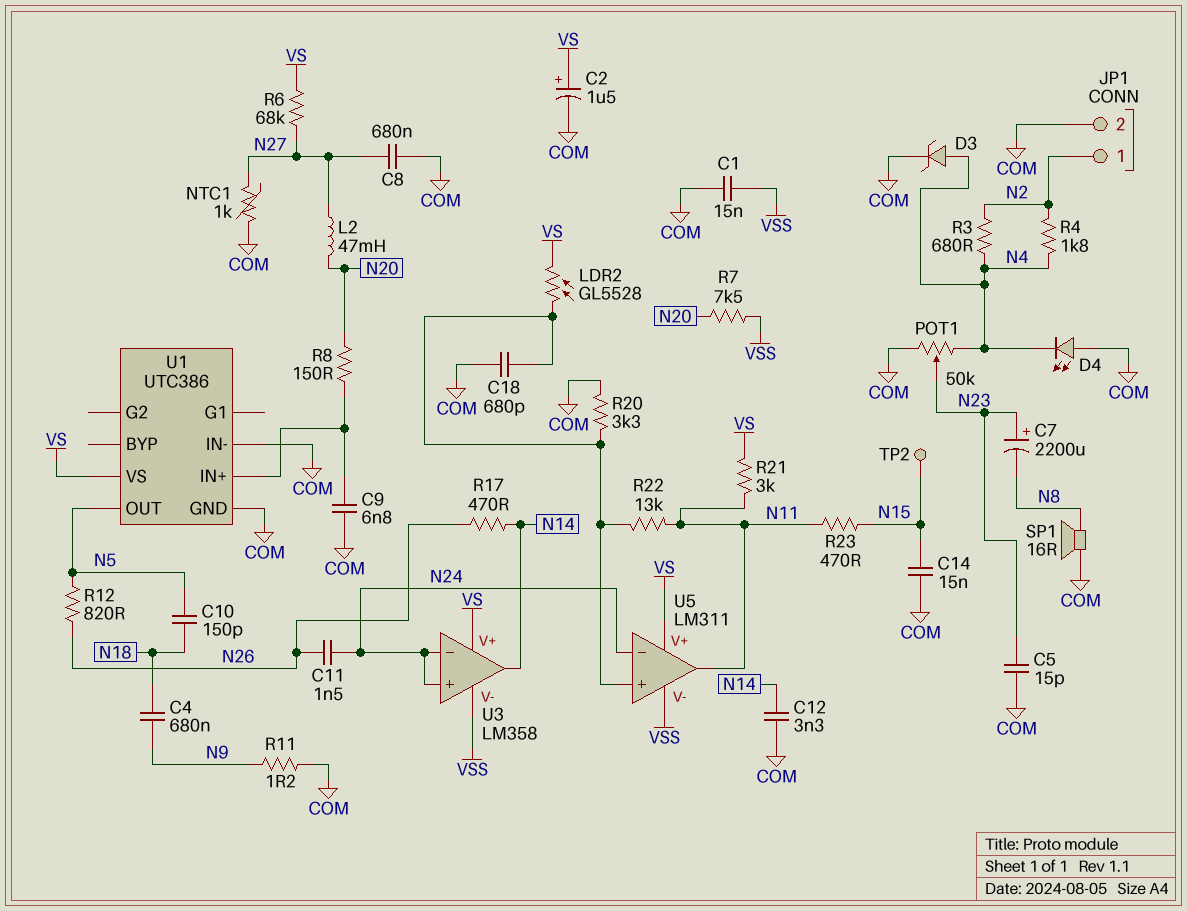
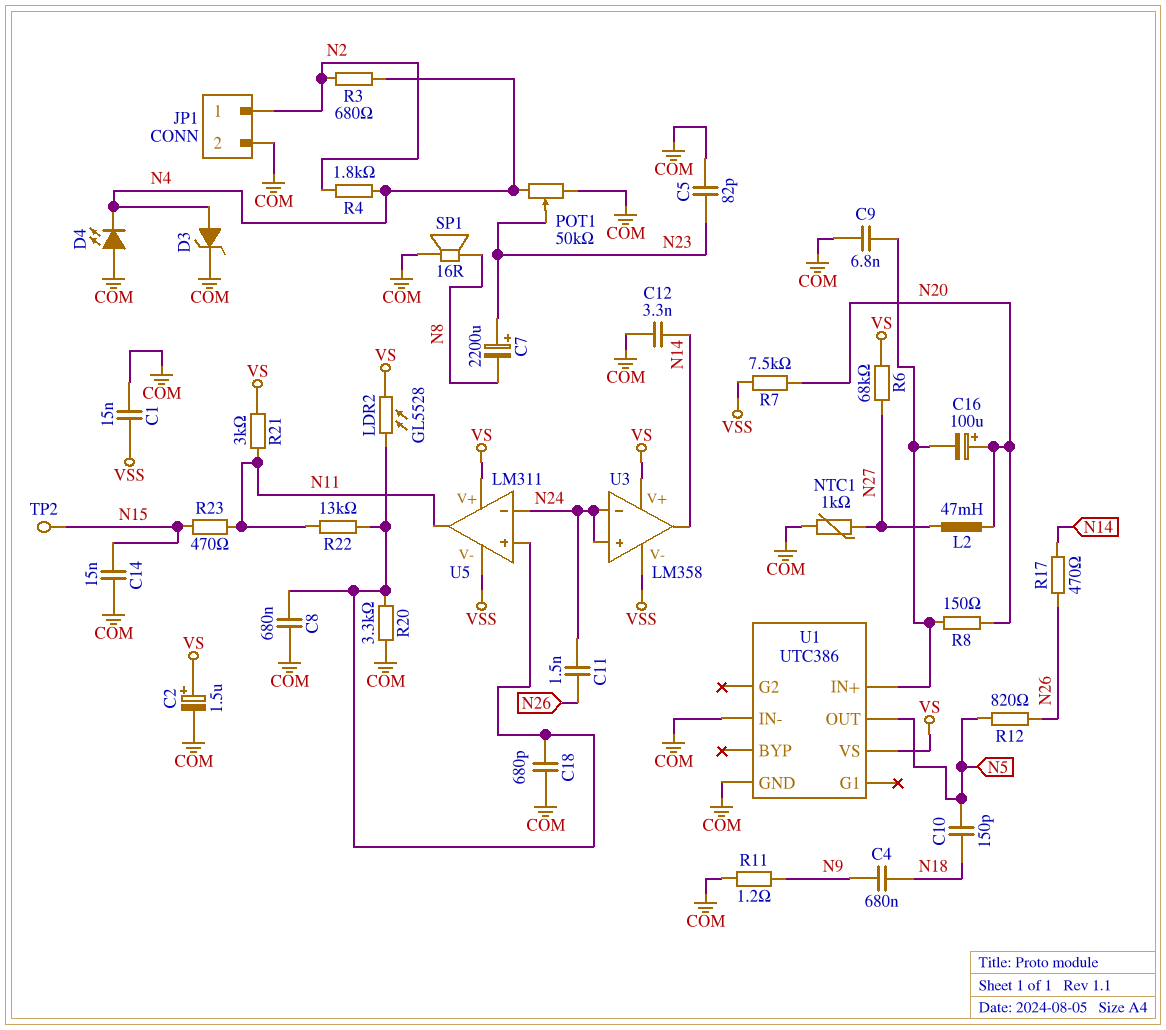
C5: 15pF (COM, N23) -> 82pF (COM, N23)
C8: 680nF (COM, N27) -> 680nF (COM, U5/in+)
C16: none -> 100uF (plus N20, minus U1/IN+)

